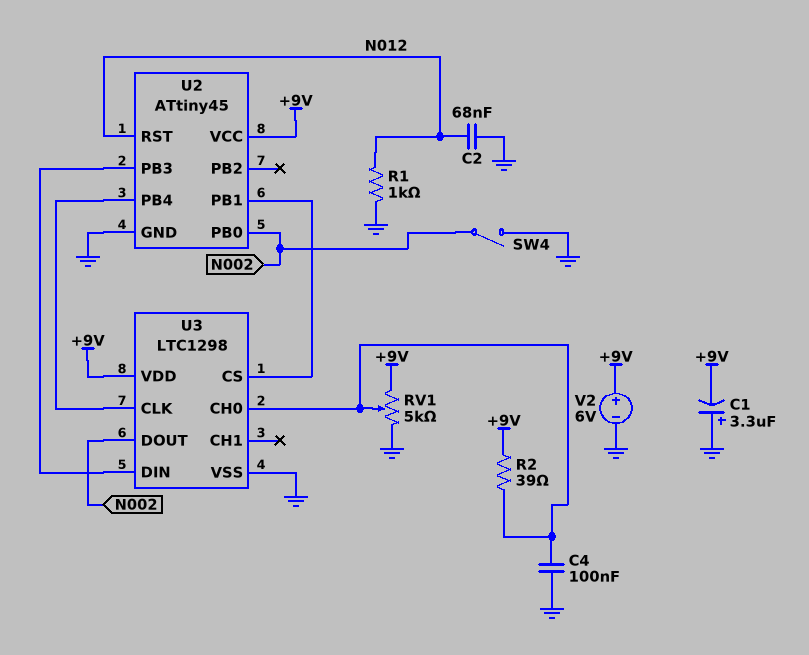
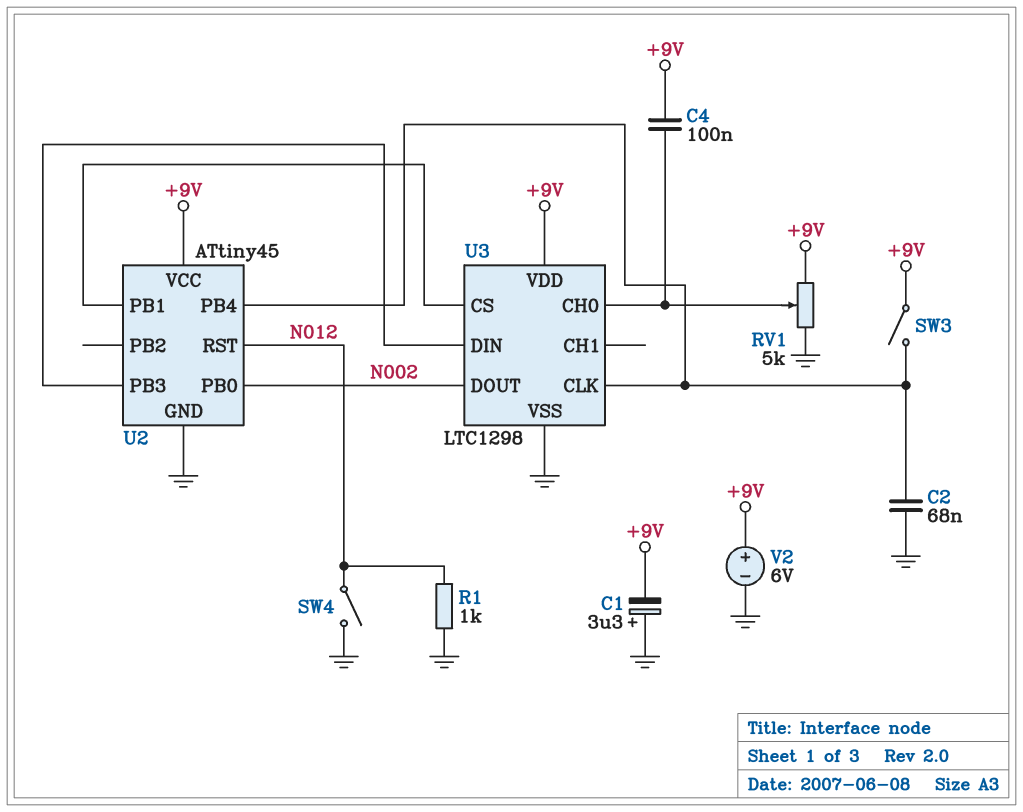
C2: 68nF (GND, N012) -> 68nF (GND, U2/PB4)
C4: 100nF (GND, U3/CH0) -> 100nF (+9V, U3/CH0)
R2: 39 (+9V, U3/CH0) -> none
SW3: none -> switch (+9V, U2/PB4)
SW4: switch (GND, N002) -> switch (GND, N012)

